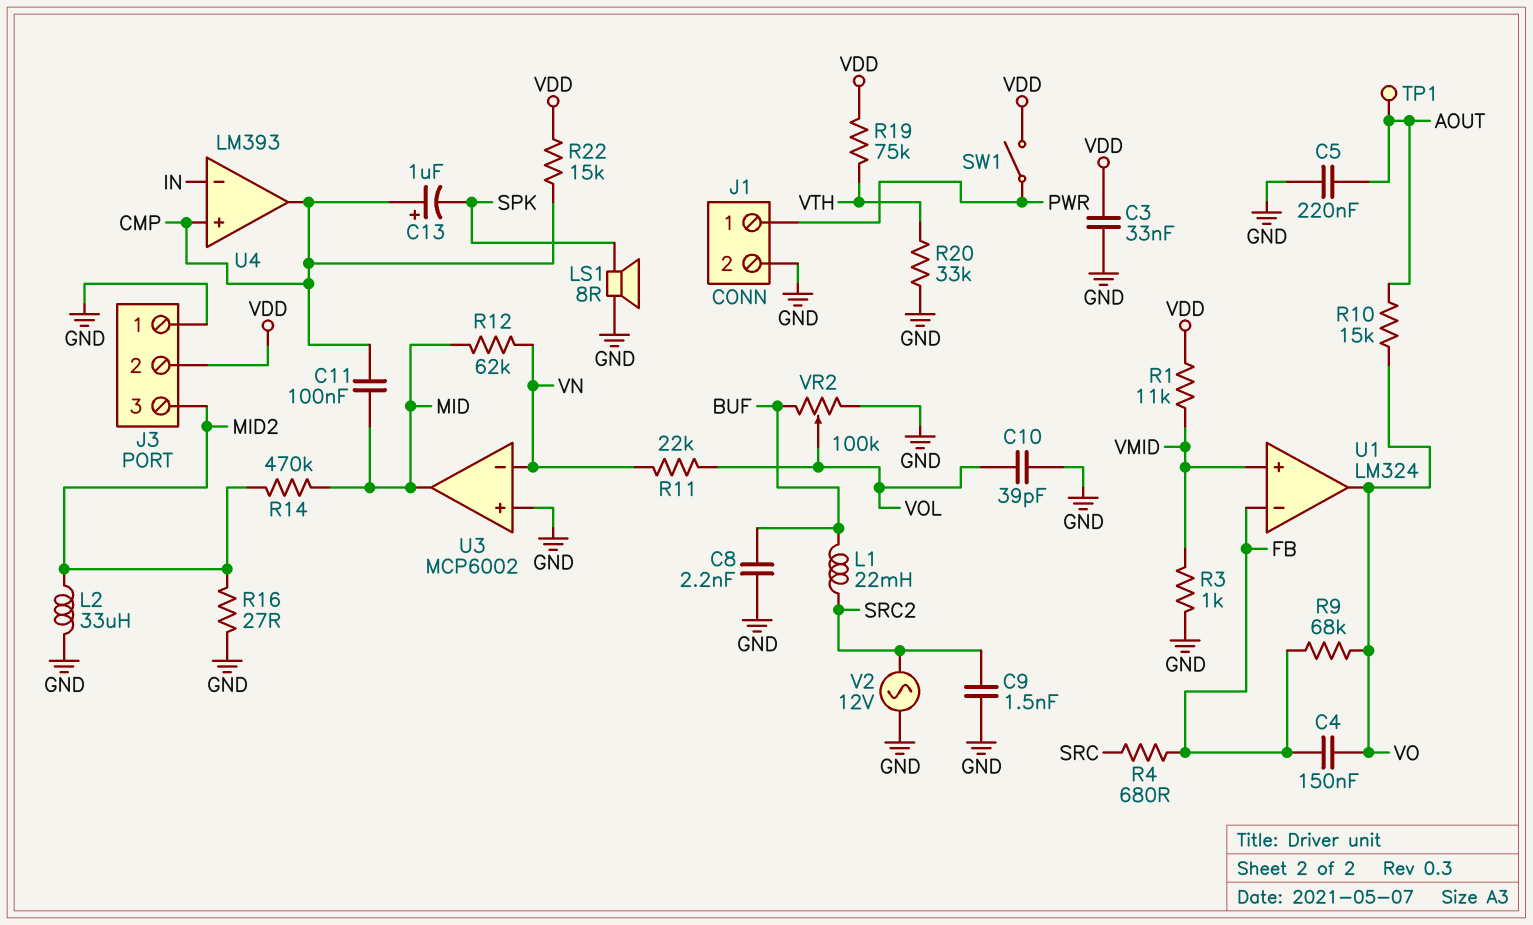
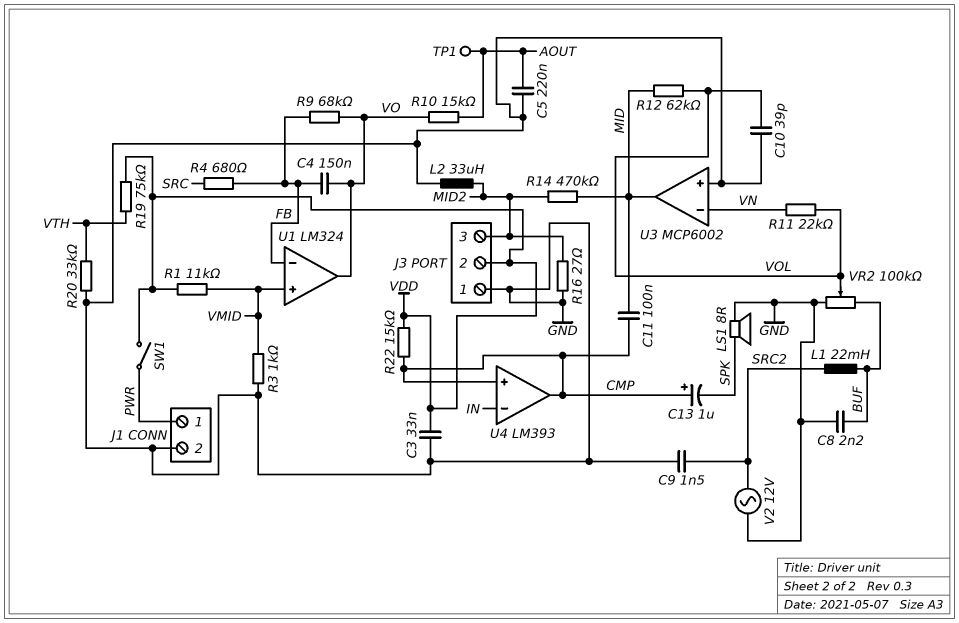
R12: 62k (MID, VN) -> 62k (MID, VOL)

